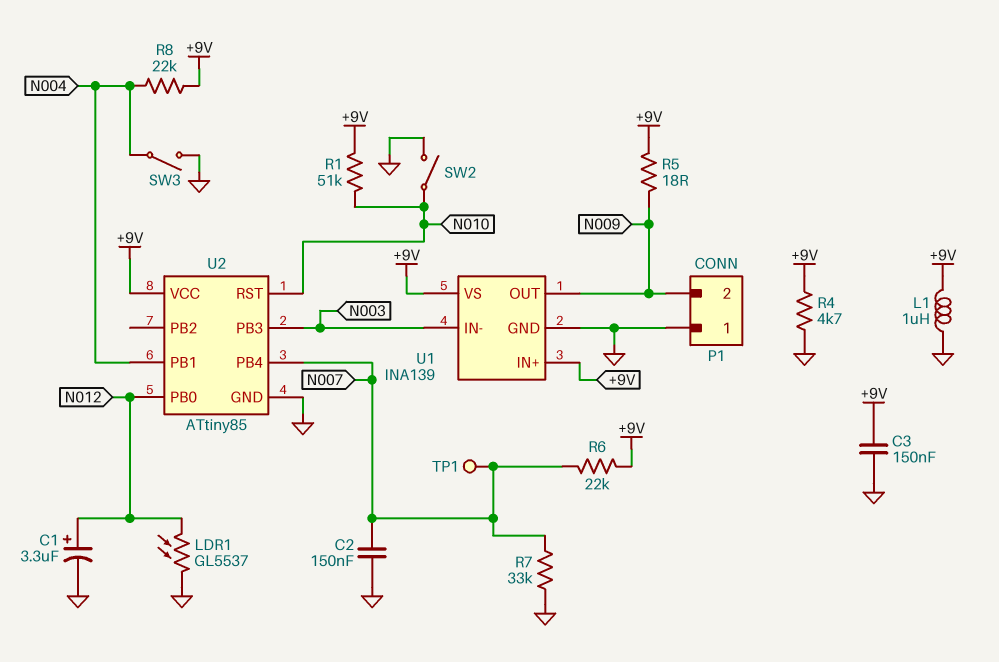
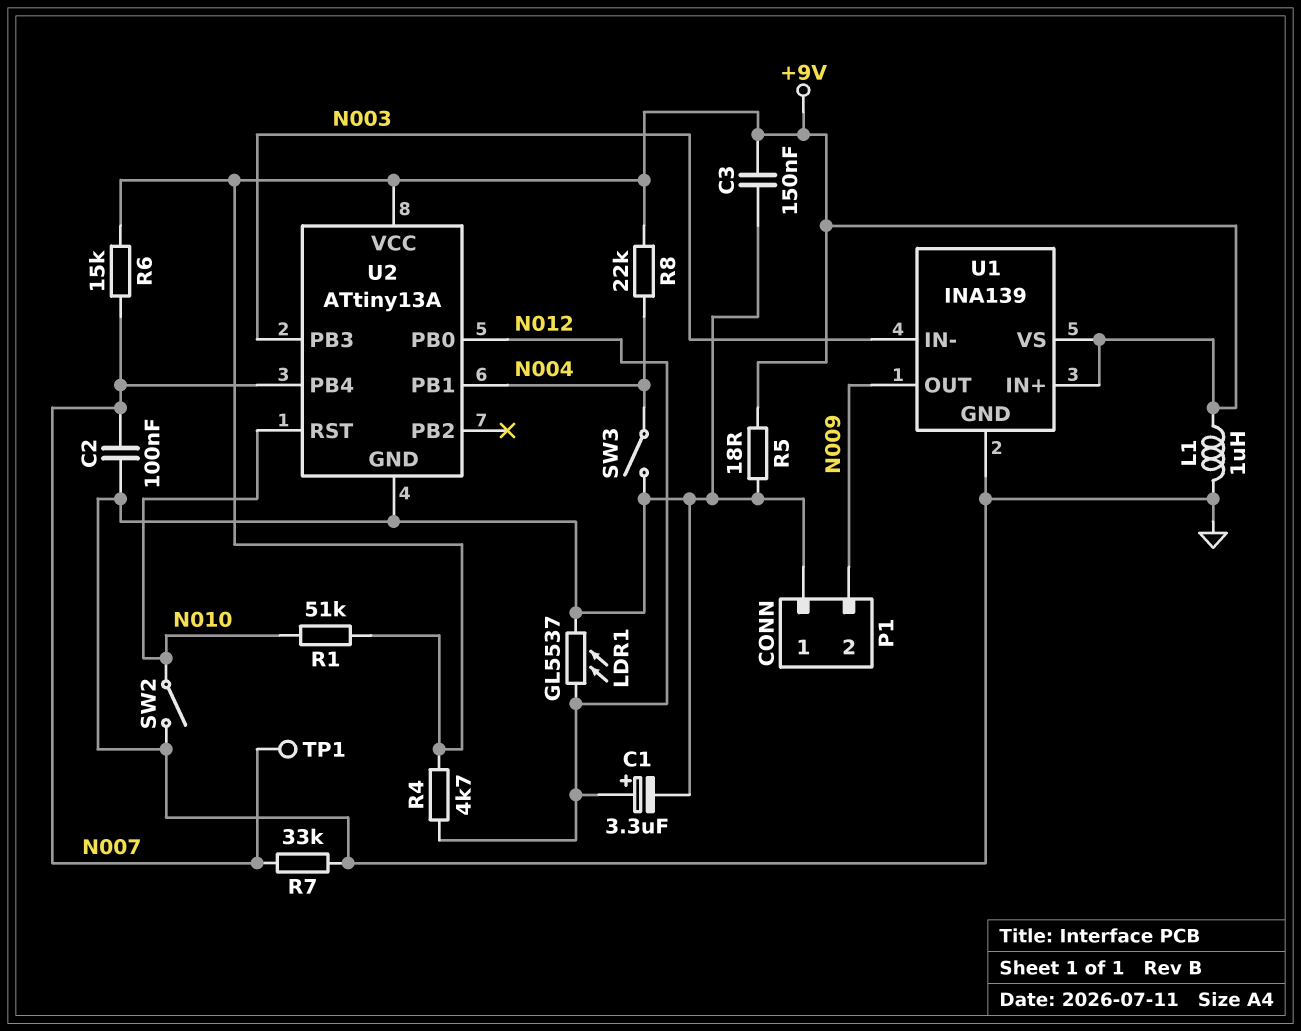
C2: 150nF (GND, N007) -> 100nF (GND, N007)
R4: 4.7k (+9V, GND) -> 4.7k (+9V, N012)
R5: 18 (+9V, N009) -> 18 (+9V, GND)
R6: 22k (+9V, N007) -> 15k (+9V, N007)
U2: ATtiny85 -> ATtiny13A

